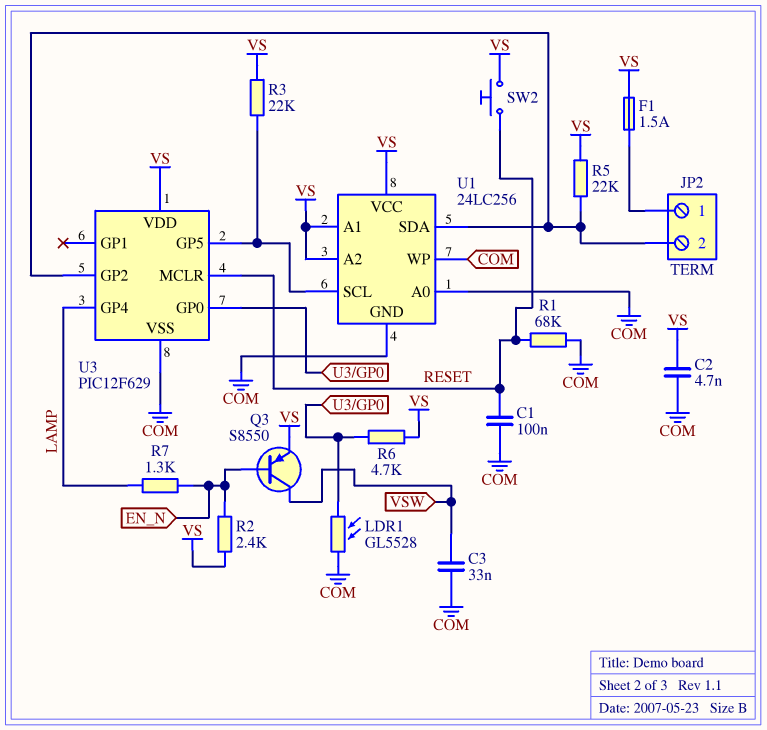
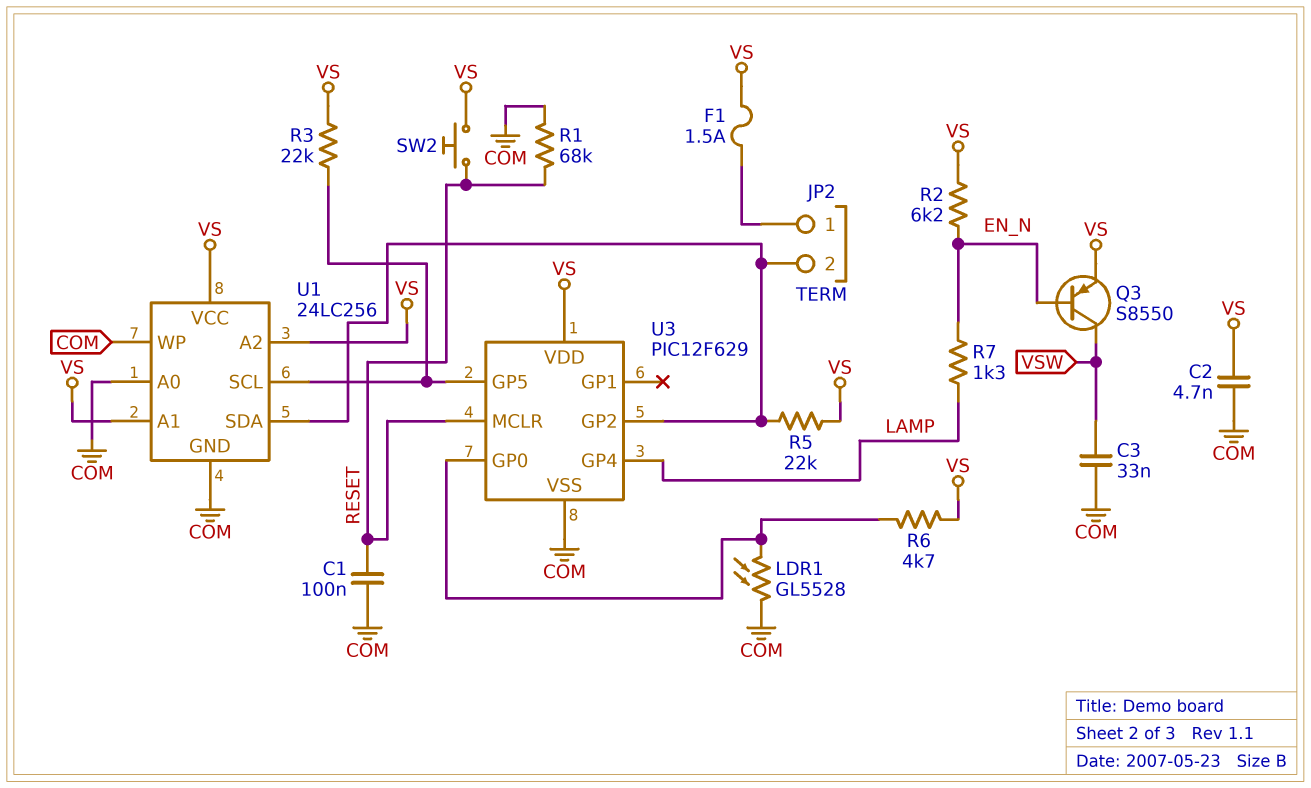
R2: 2.4k (EN_N, VS) -> 6.2k (EN_N, VS)

